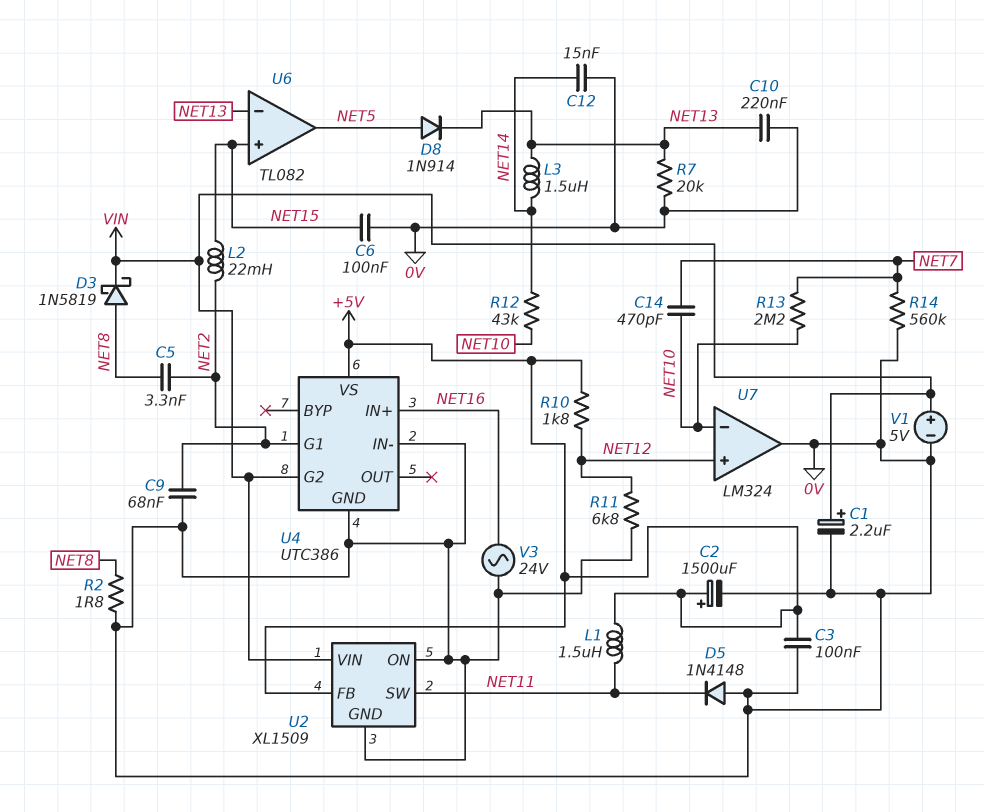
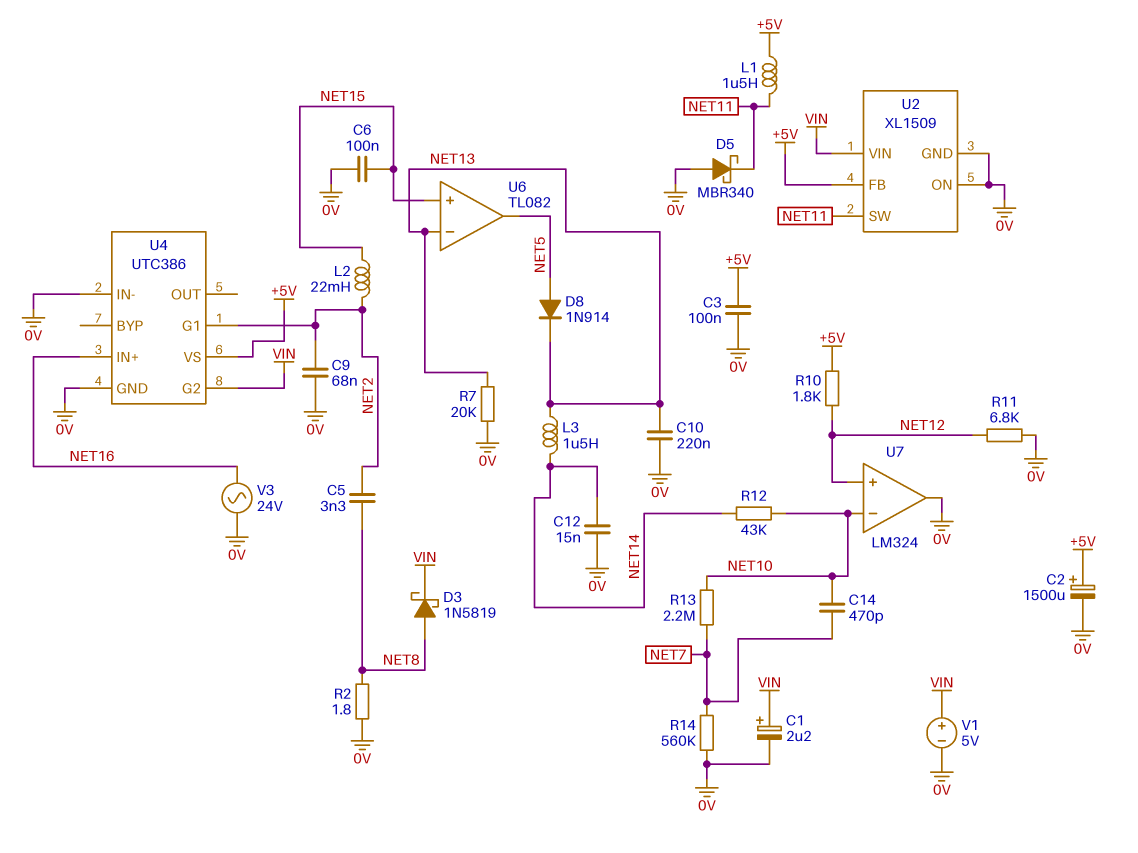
D5: diode 1N4148 (A 0V, K NET11) -> schottky MBR340 (A 0V, K NET11)

